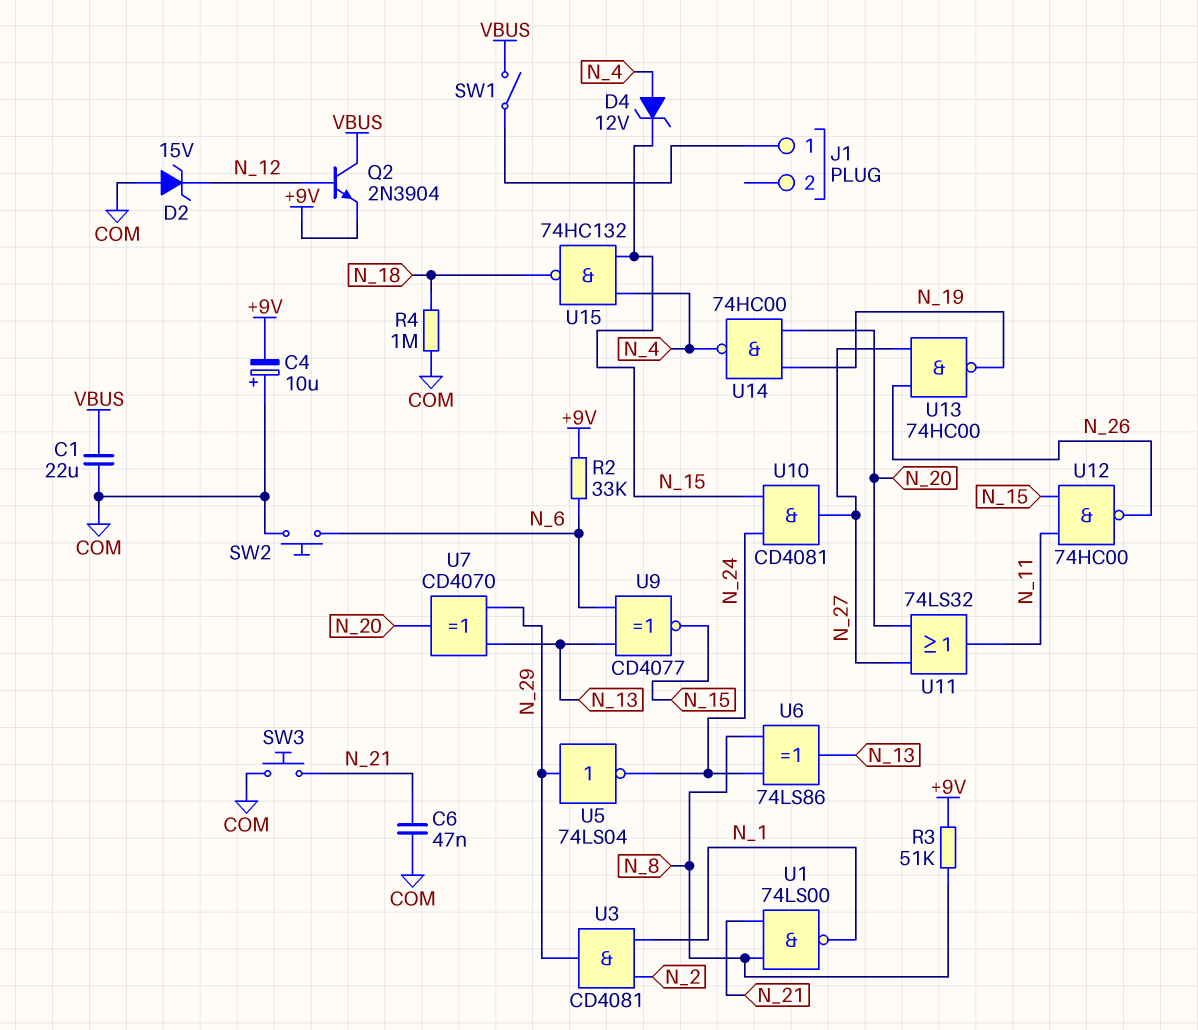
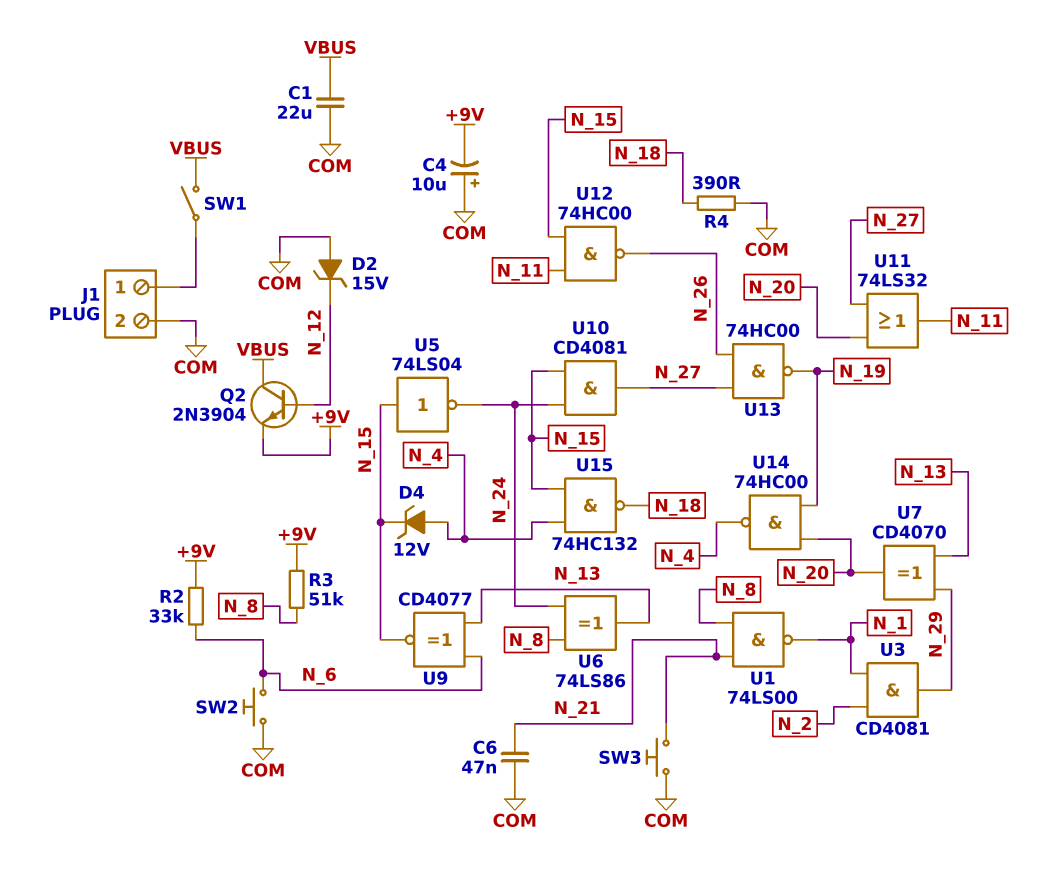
J1 pin 2: none -> COM
R4: 1M (COM, N_18) -> 390 (COM, N_18)
U5: NOT 74LS04 (in N_29, out N_24) -> NOT 74LS04 (in N_15, out N_24)

